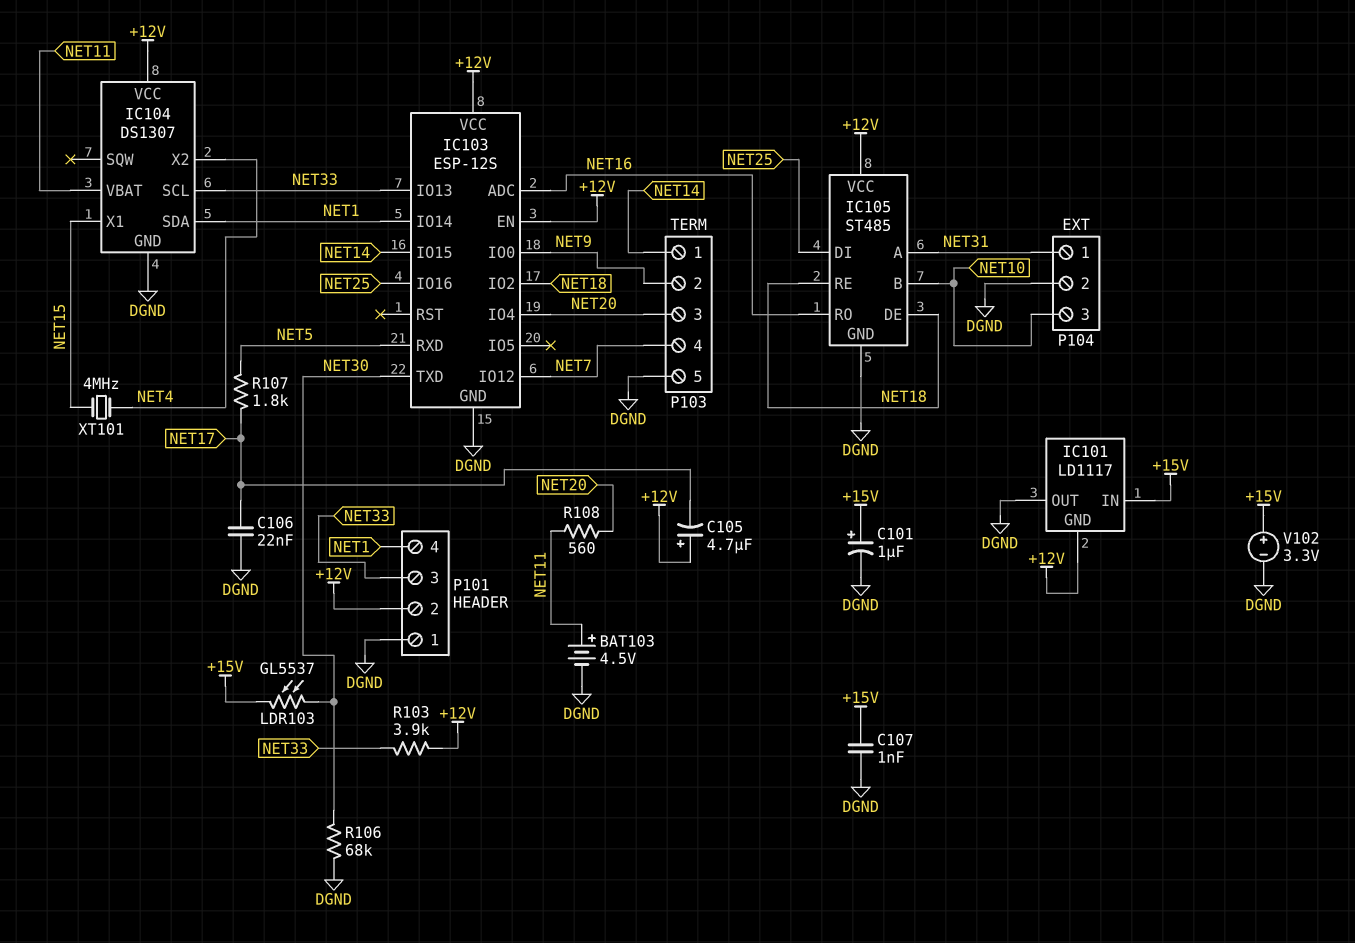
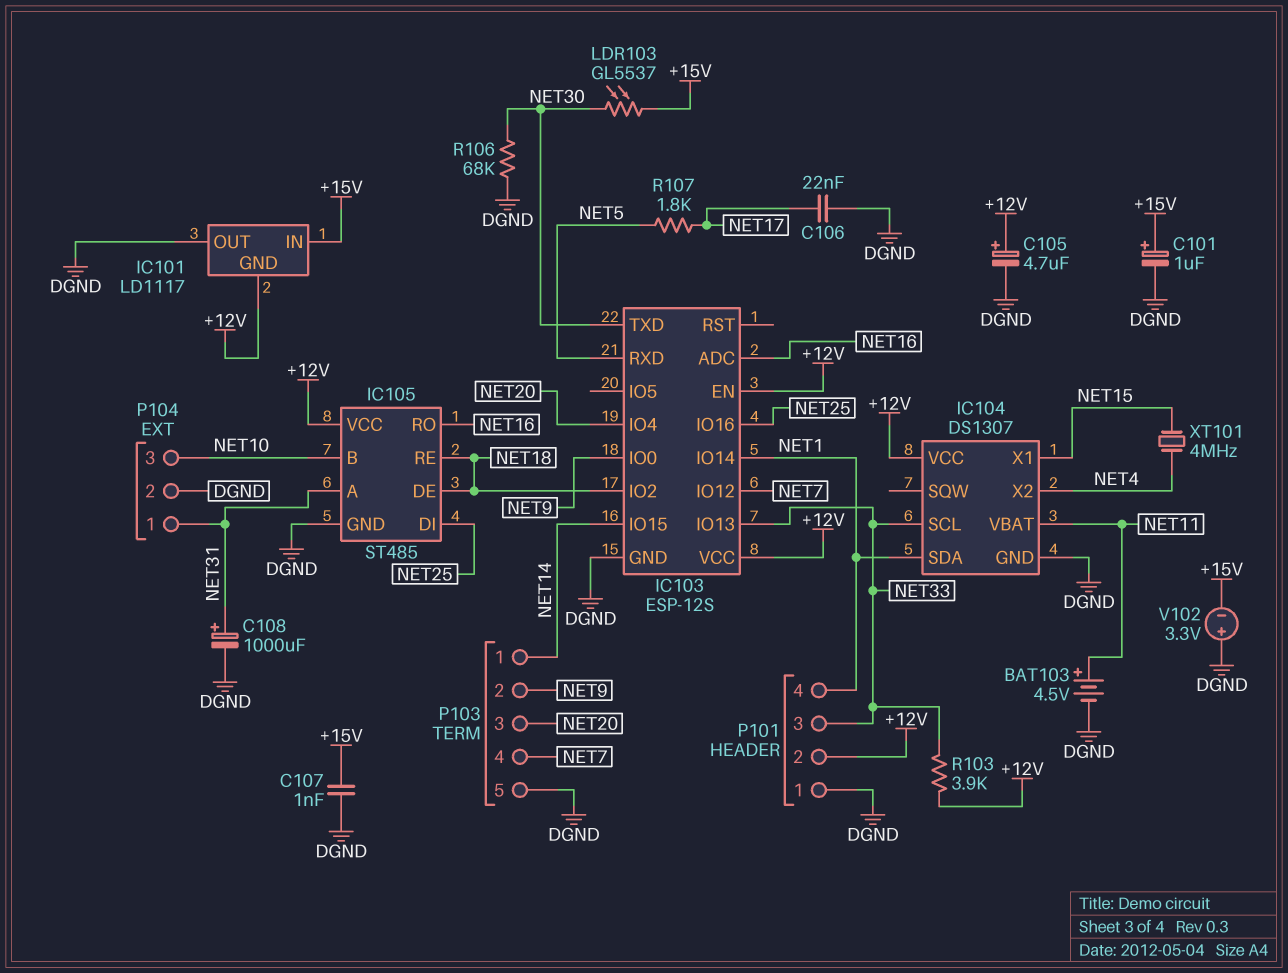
C105: 4.7uF (plus +12V, minus NET17) -> 4.7uF (plus +12V, minus DGND)
C108: none -> 1000uF (plus NET31, minus DGND)
R108: 560 (NET11, NET20) -> none
V102: 3.3V (plus +15V, minus DGND) -> 3.3V (plus DGND, minus +15V)

